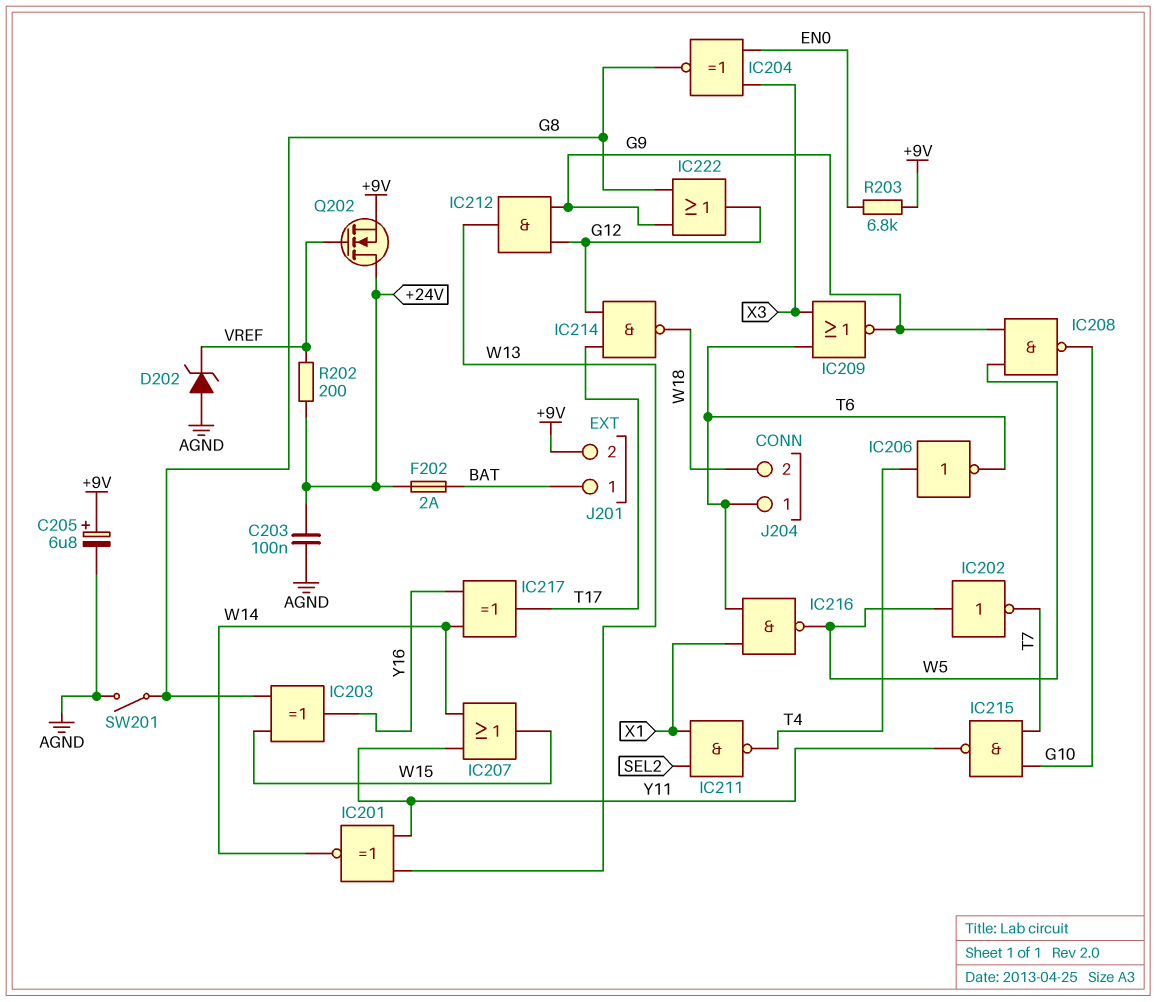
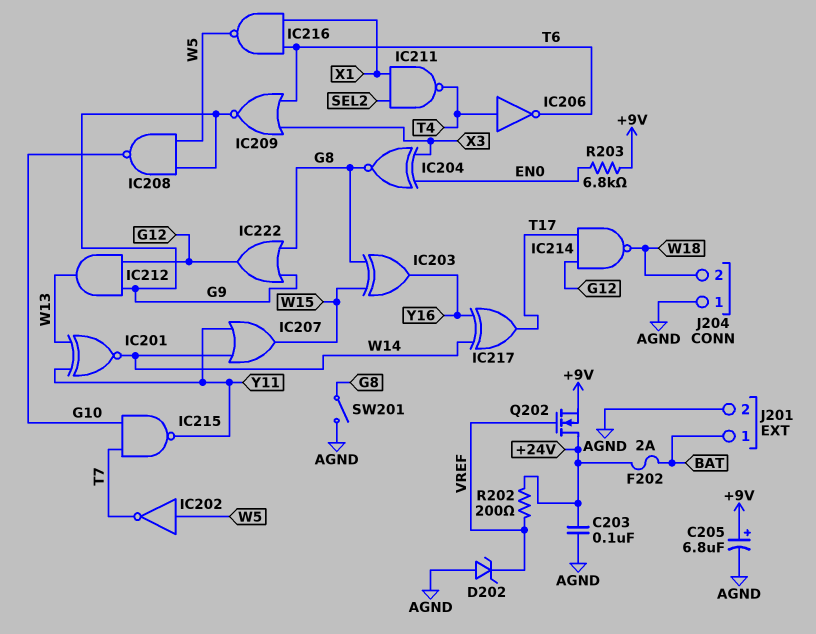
J201 pin 2: +9V -> AGND
J204 pin 1: T6 -> AGND

